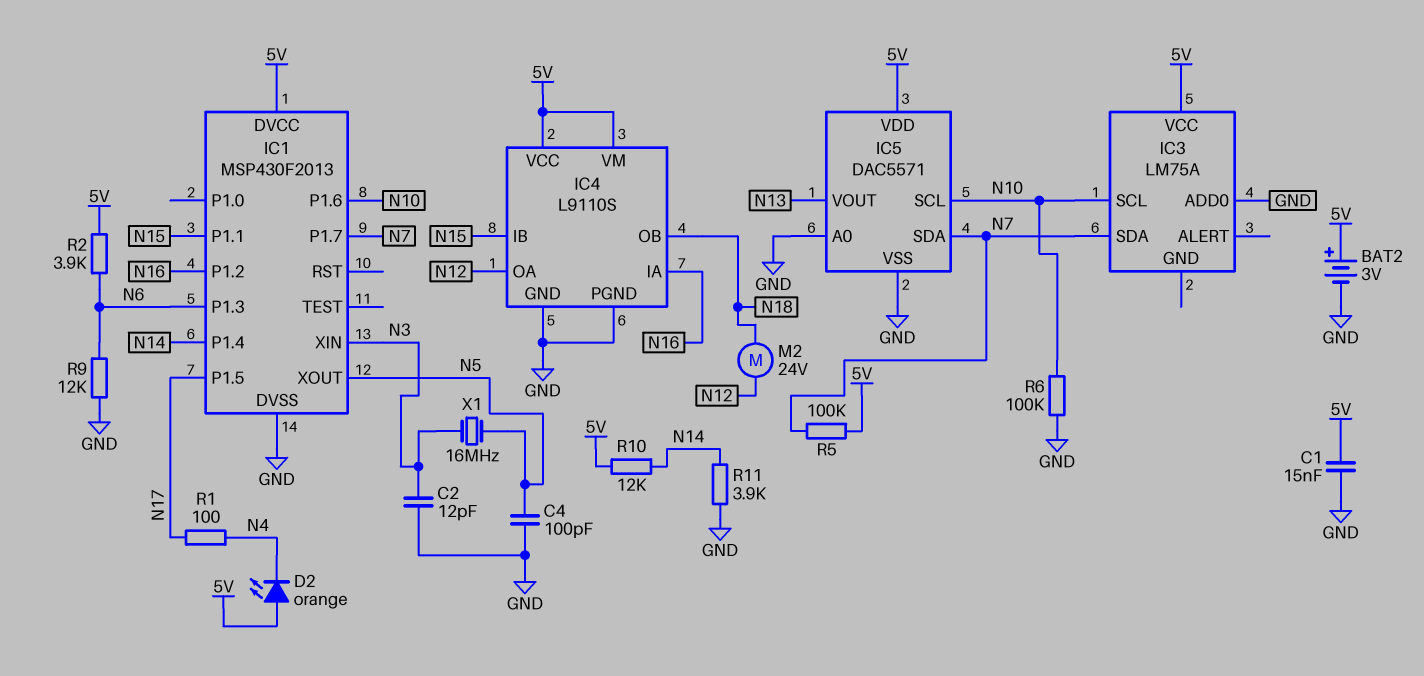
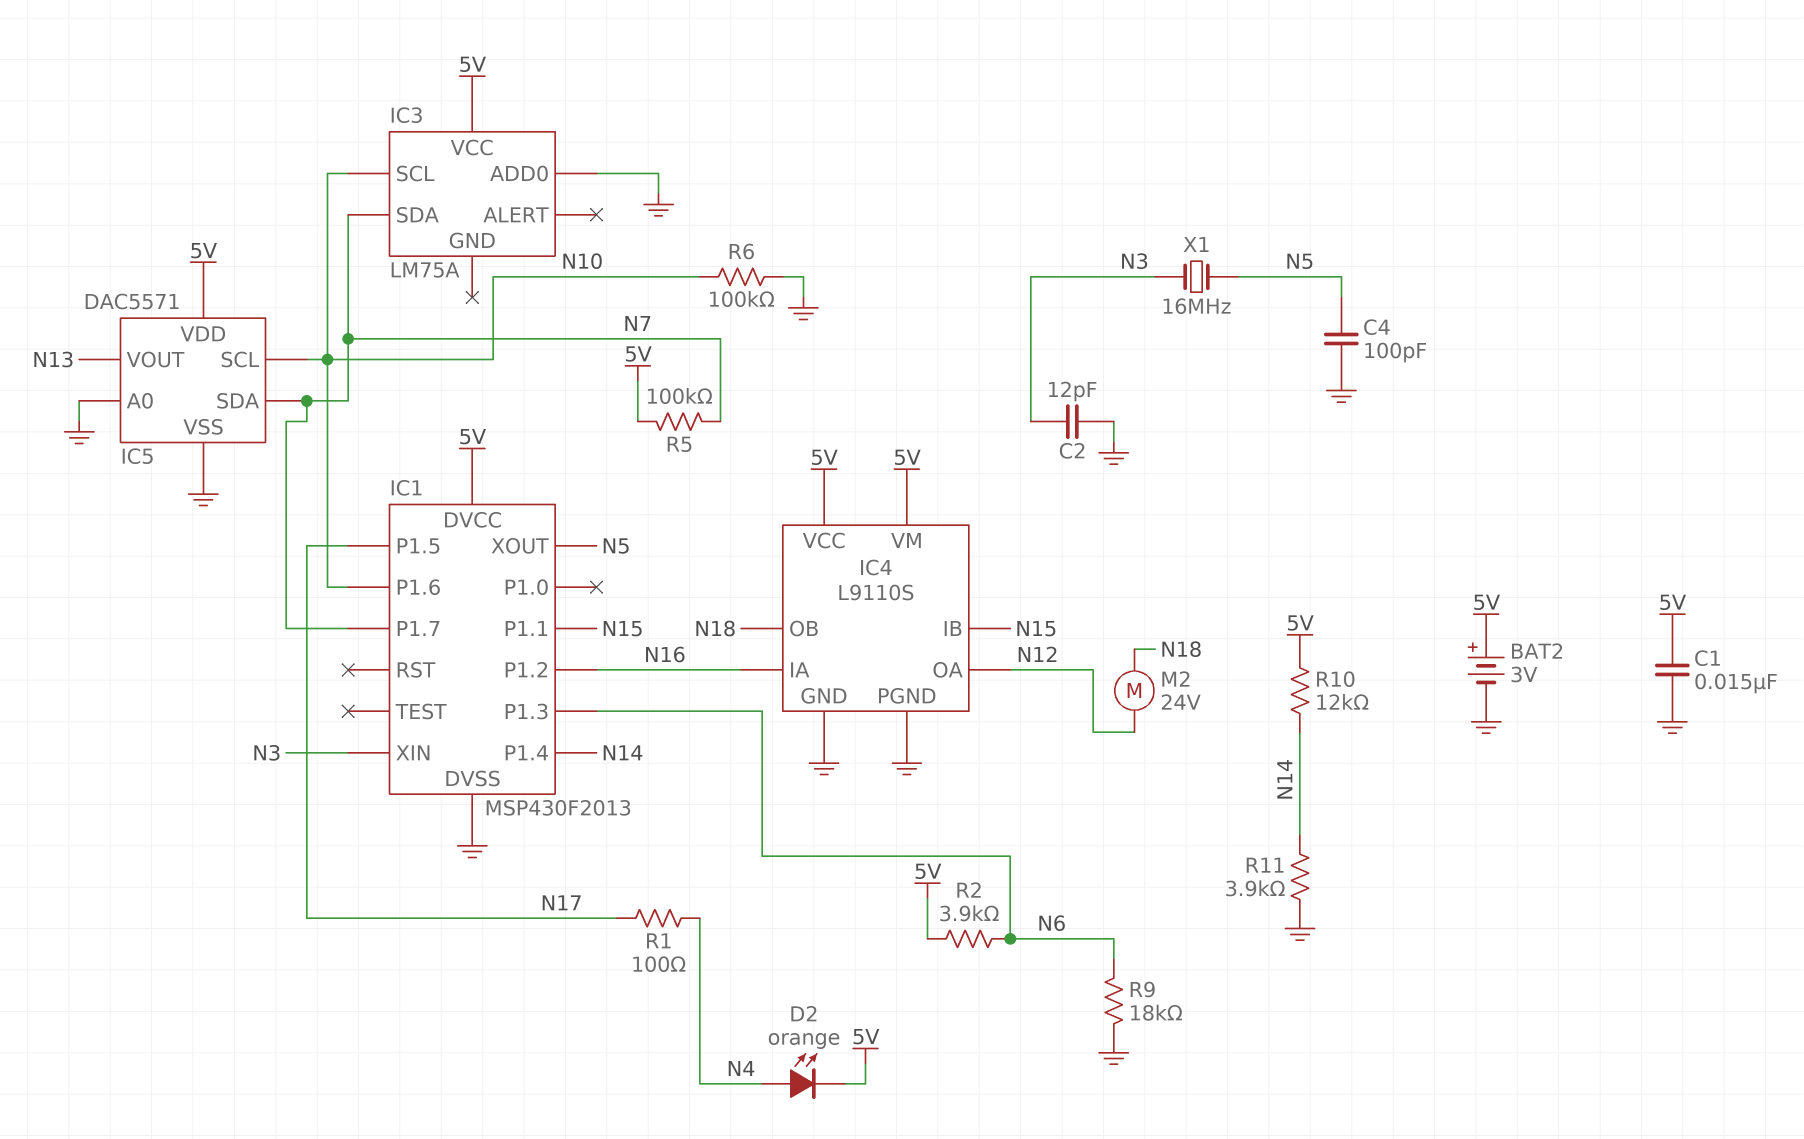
D2: LED orange (A 5V, K N4) -> LED orange (A N4, K 5V)
R9: 12k (GND, N6) -> 18k (GND, N6)

